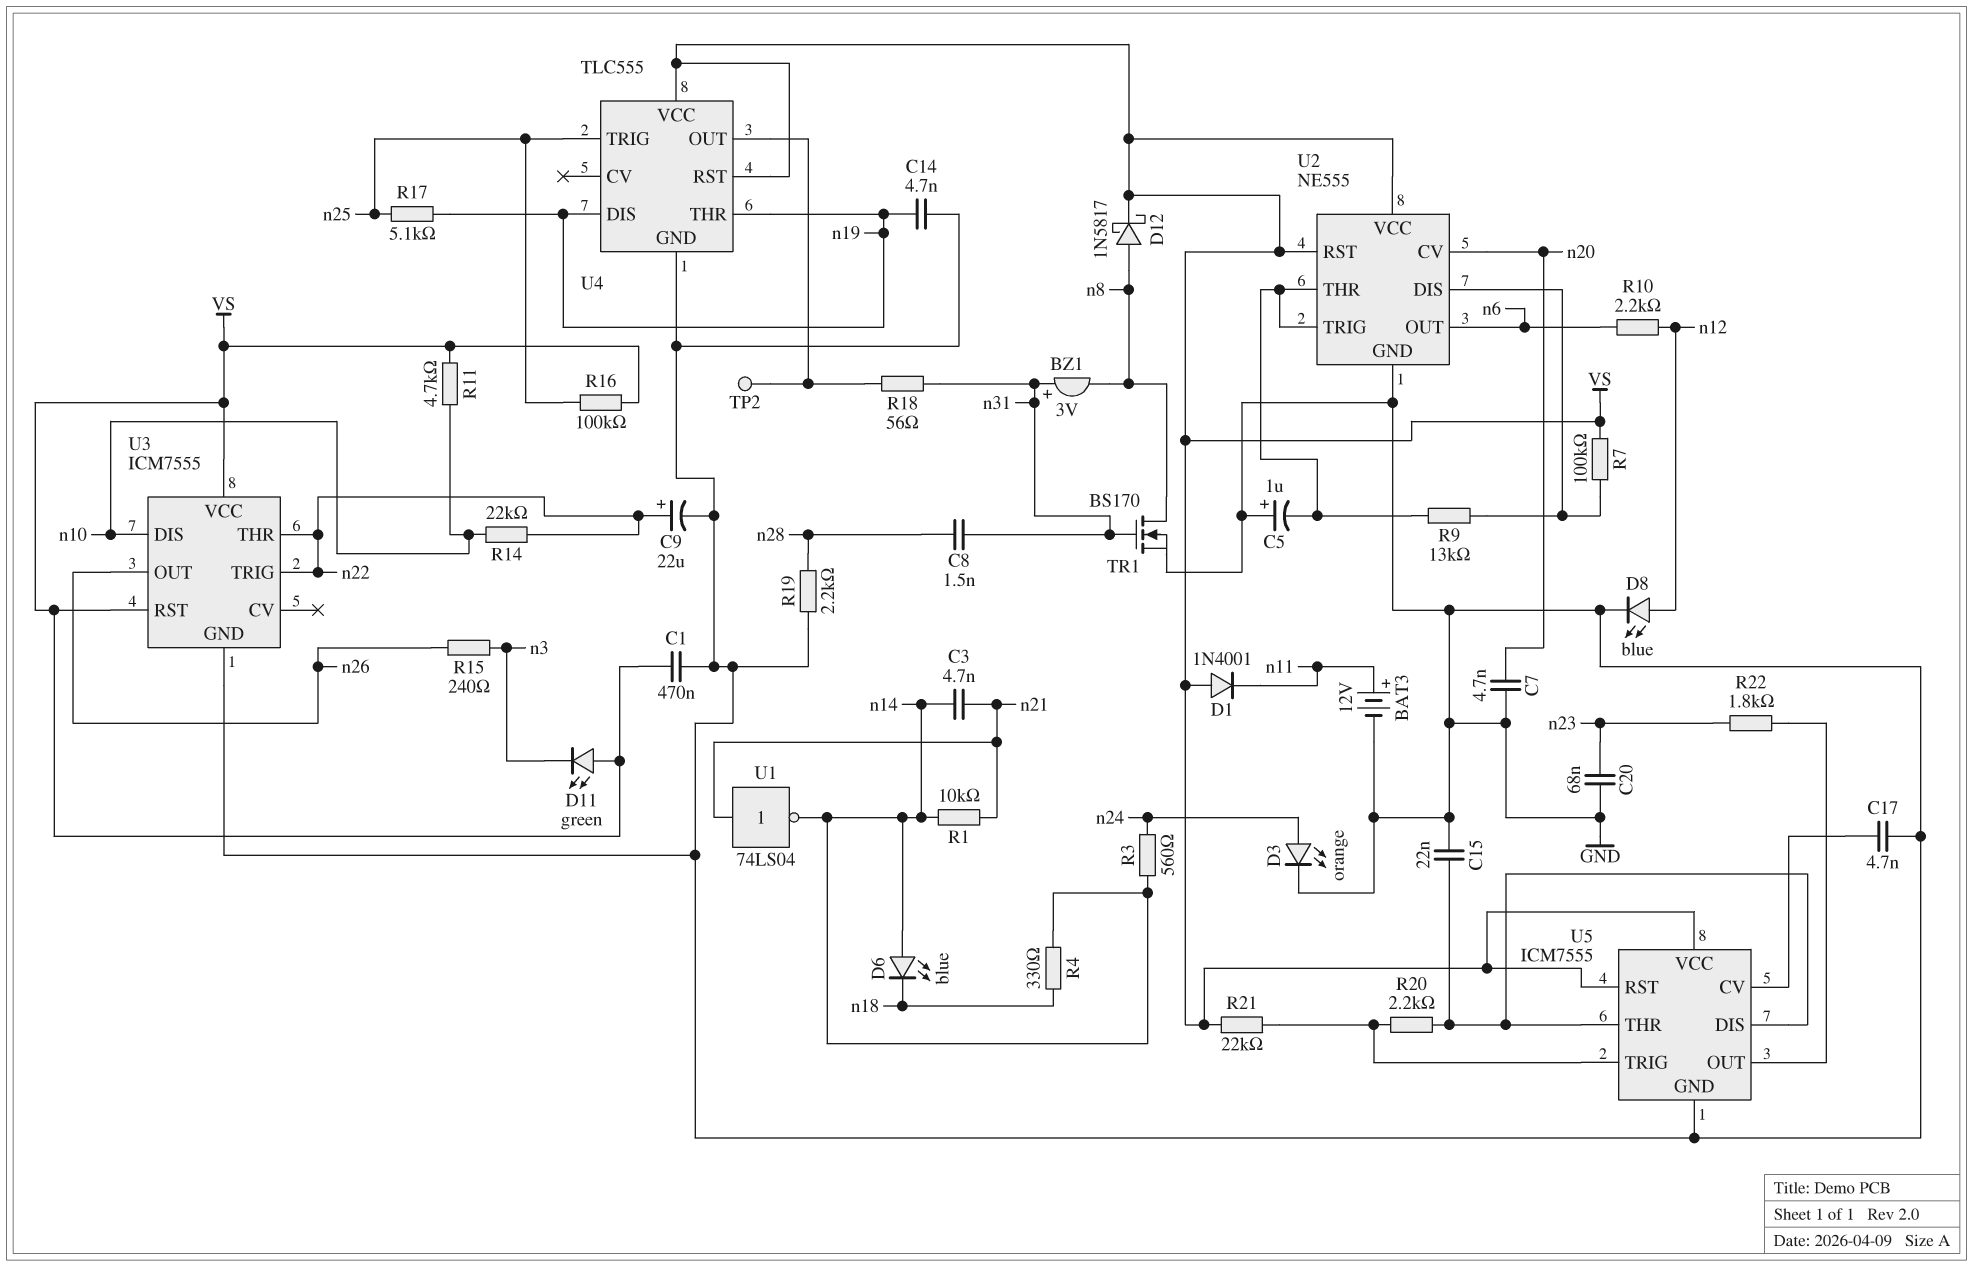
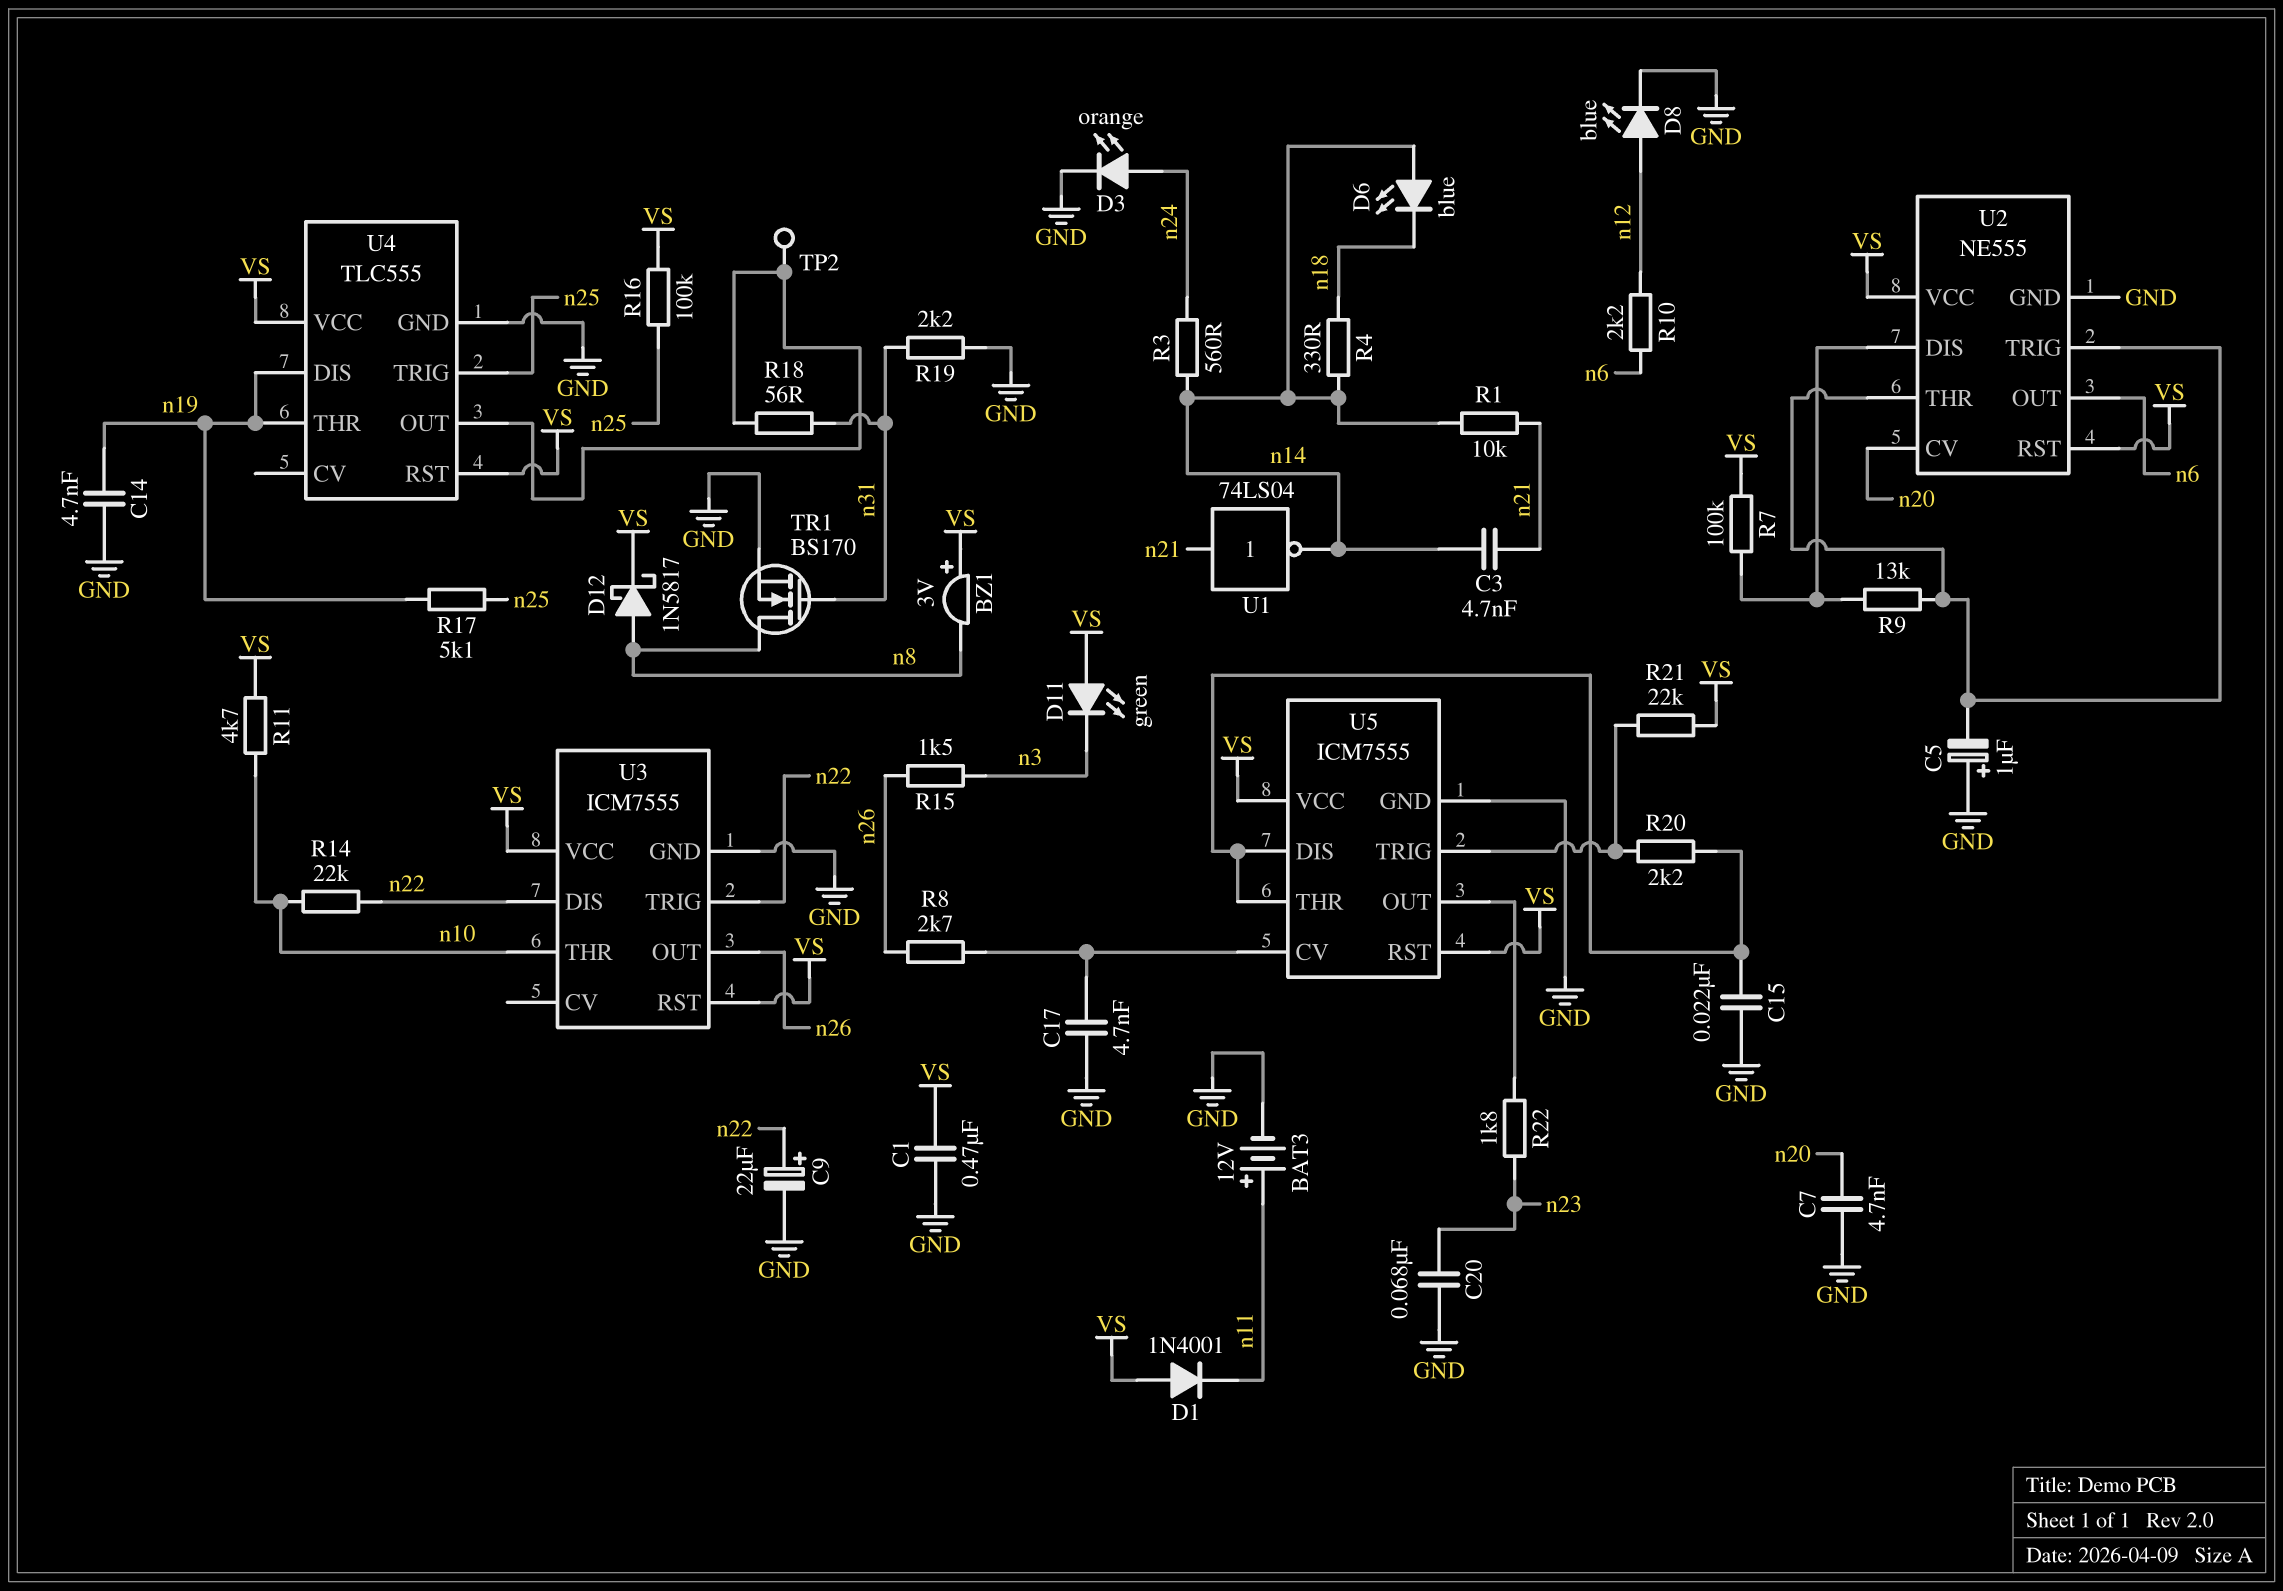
BZ1: buzzer 3V (plus n31, minus n8) -> buzzer 3V (plus VS, minus n8)
C8: 1.5nF (n28, n31) -> none
R8: none -> 2.7k (U5/CV, n26)
R15: 240 (n3, n26) -> 1.5k (n3, n26)
R19: 2.2k (GND, n28) -> 2.2k (GND, n31)
U3 pin DIS: n10 -> n22
U3 pin THR: n22 -> n10

